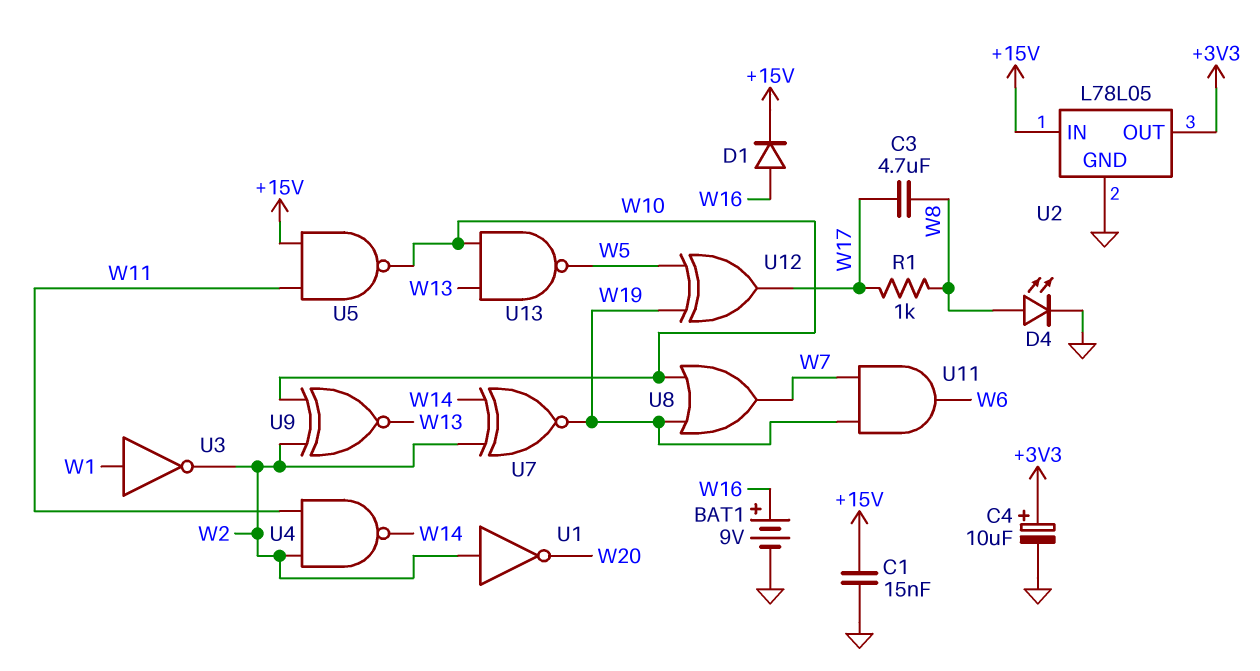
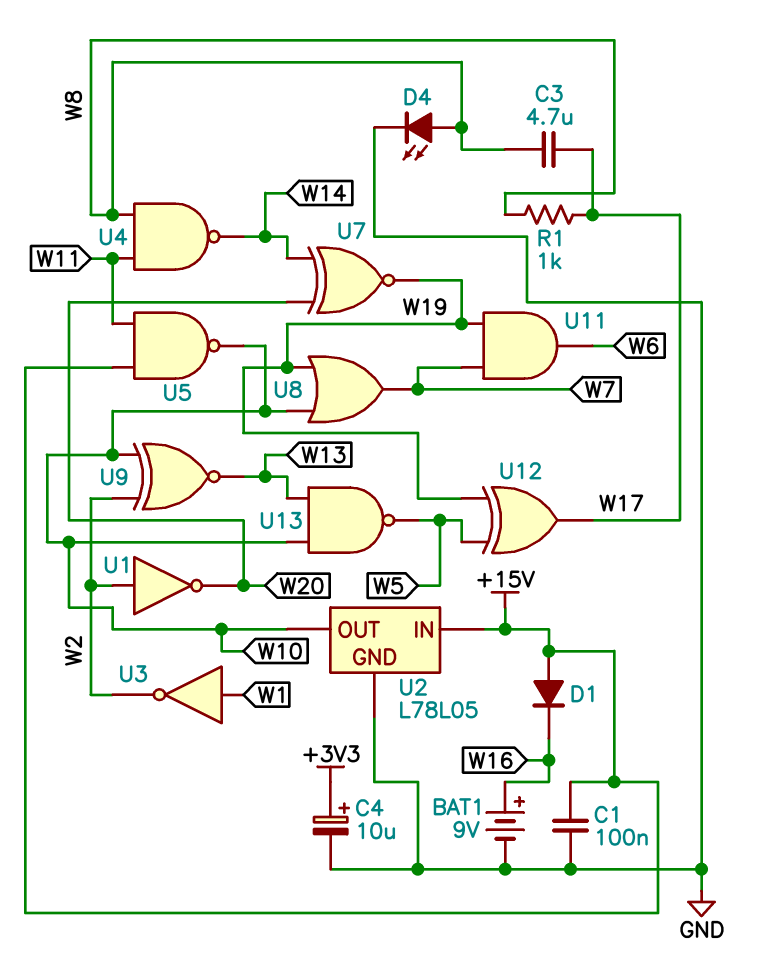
C1: 15nF (+15V, GND) -> 100nF (+15V, GND)
D1: diode (A W16, K +15V) -> diode (A +15V, K W16)
U2 pin OUT: +3V3 -> W10
U4: NAND (in W2, in W11, out W14) -> NAND (in W8, in W11, out W14)
U7: XNOR (in W2, in W14, out W19) -> XNOR (in W14, in W20, out W19)

